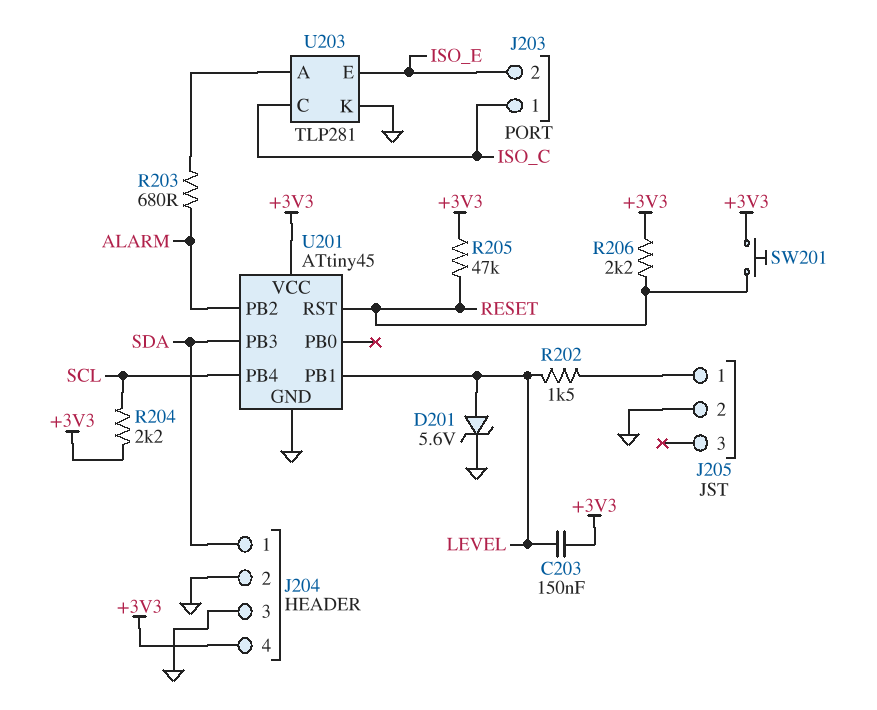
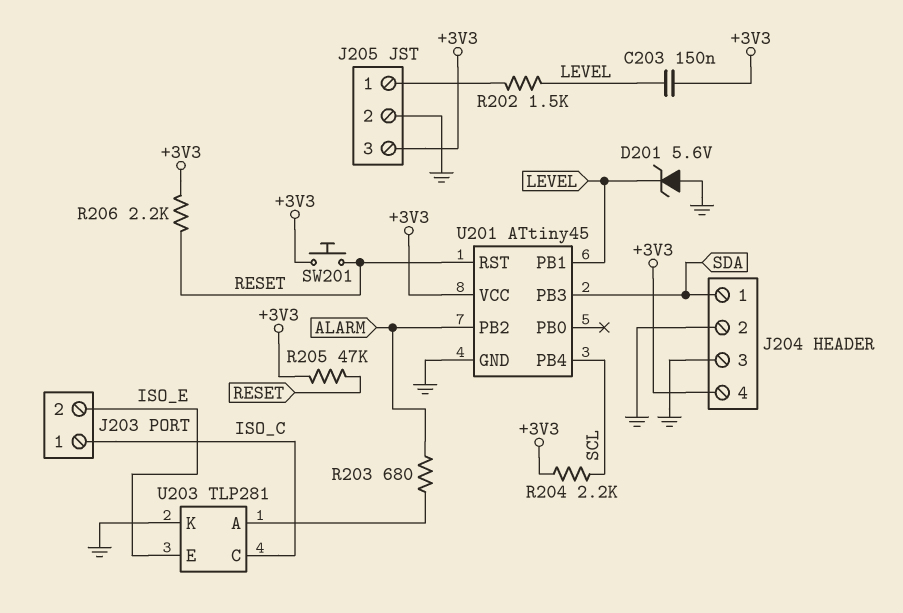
D201: zener 5.6V (A LEVEL, K GND) -> zener 5.6V (A GND, K LEVEL)
J205 pin 3: none -> +3V3

